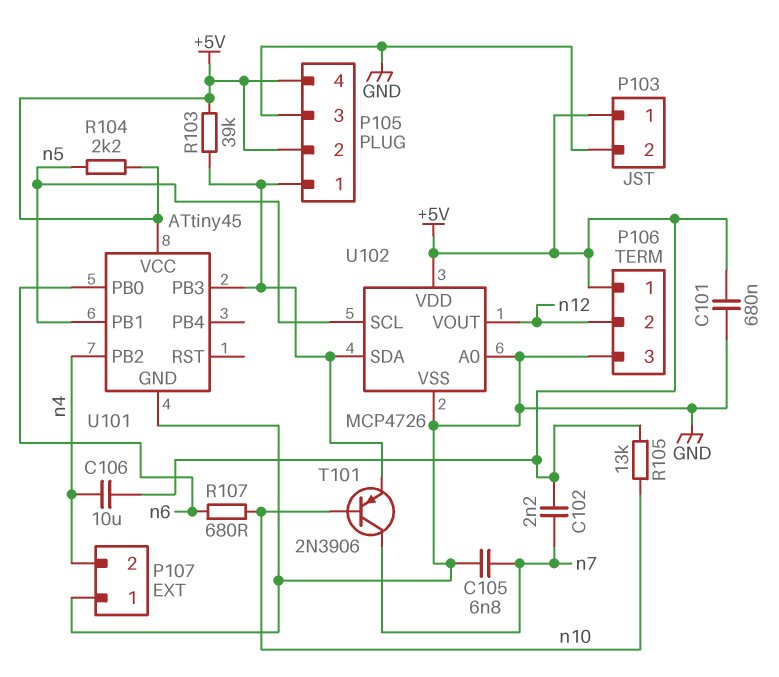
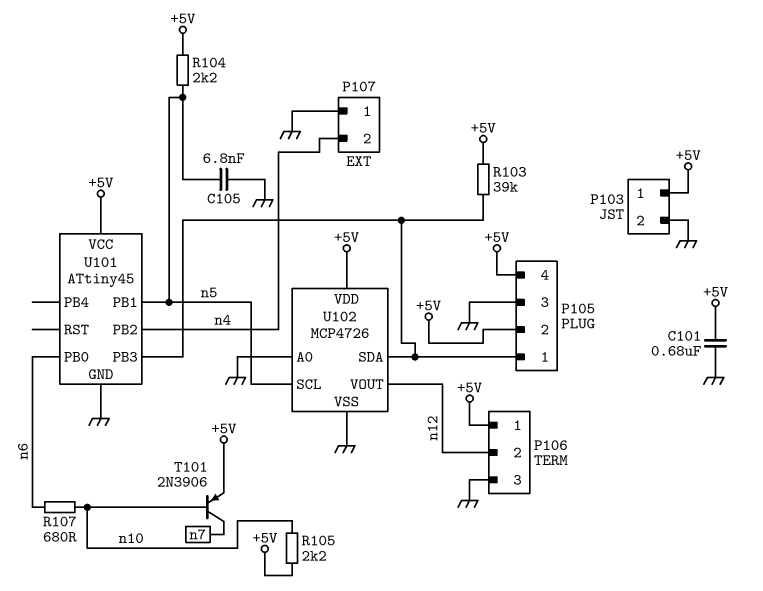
C102: 2.2nF (+5V, n7) -> none
C105: 6.8nF (GND, n7) -> 6.8nF (GND, n5)
C106: 10uF (+5V, n4) -> none
R105: 13k (+5V, n10) -> 2.2k (+5V, n10)
T101: PNP 2N3906 (B n10, C n7, E P105/1) -> PNP 2N3906 (B n10, C n7, E +5V)

